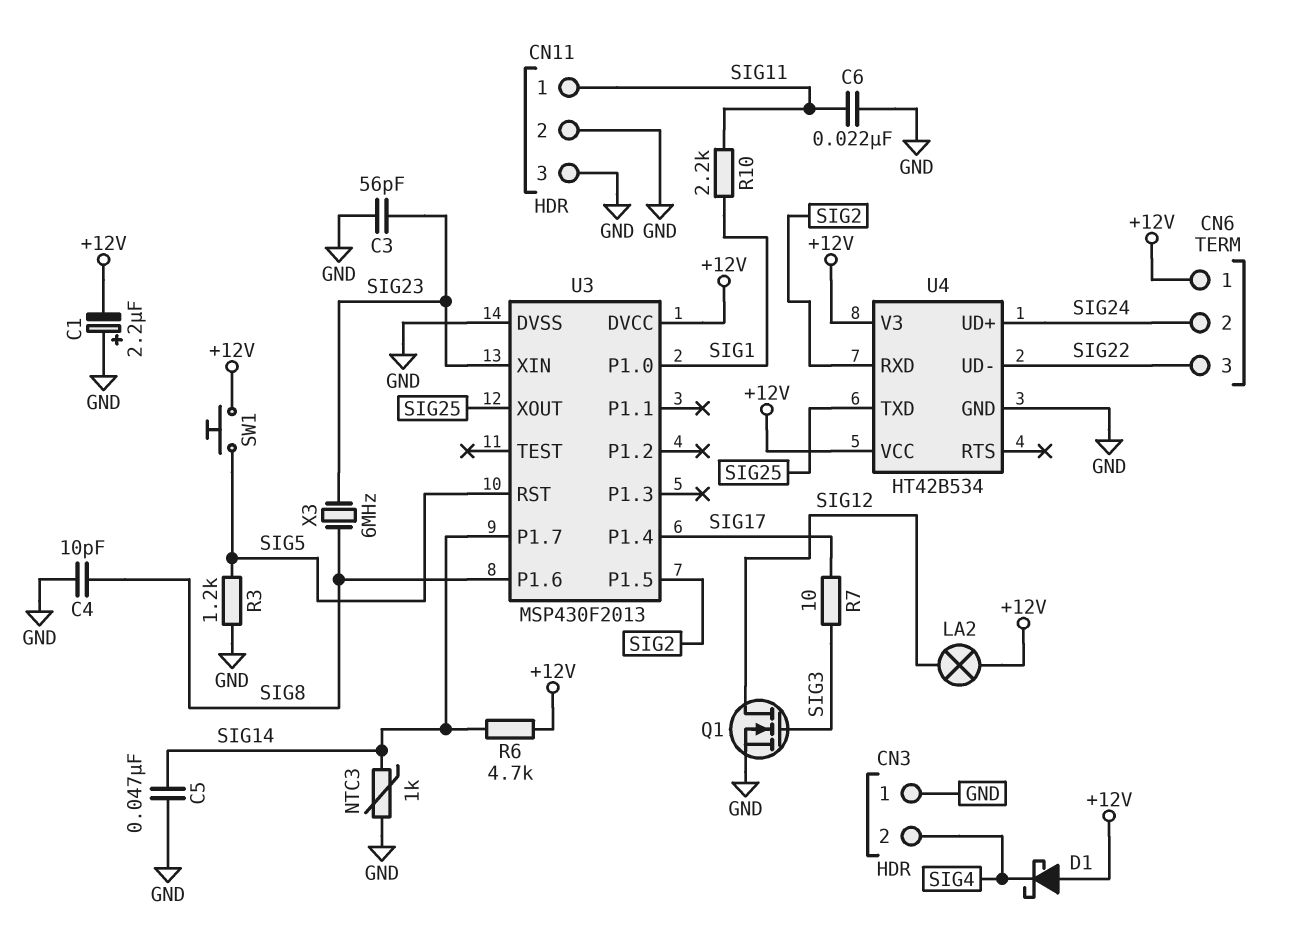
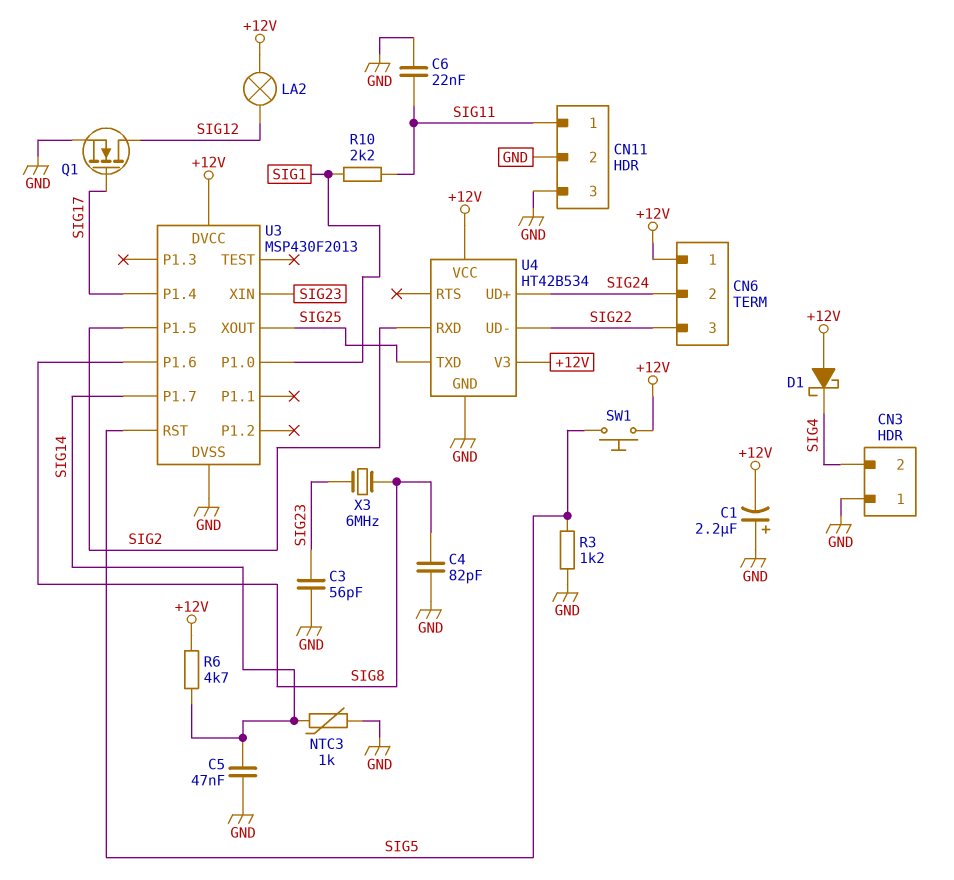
C4: 10pF (GND, SIG8) -> 82pF (GND, SIG8)
Q1: NMOS (G SIG3, D SIG12, S GND) -> NMOS (G SIG17, D SIG12, S GND)
R7: 10 (SIG3, SIG17) -> none

